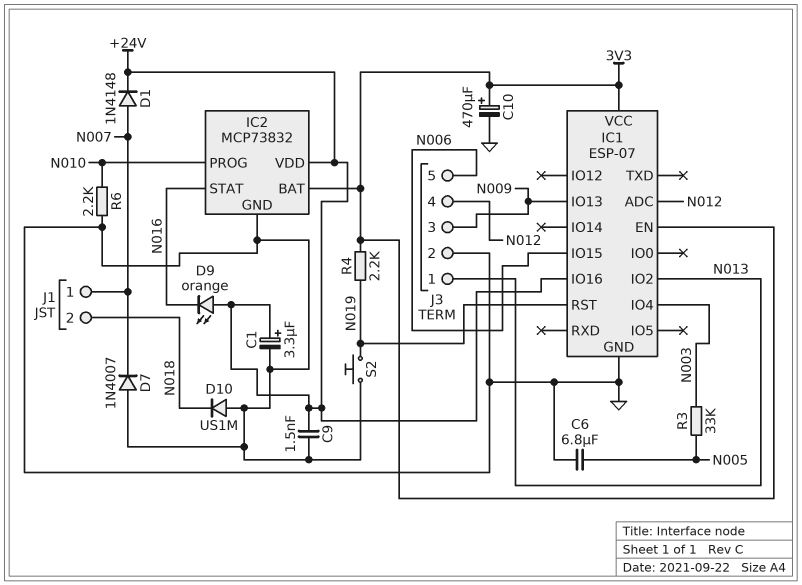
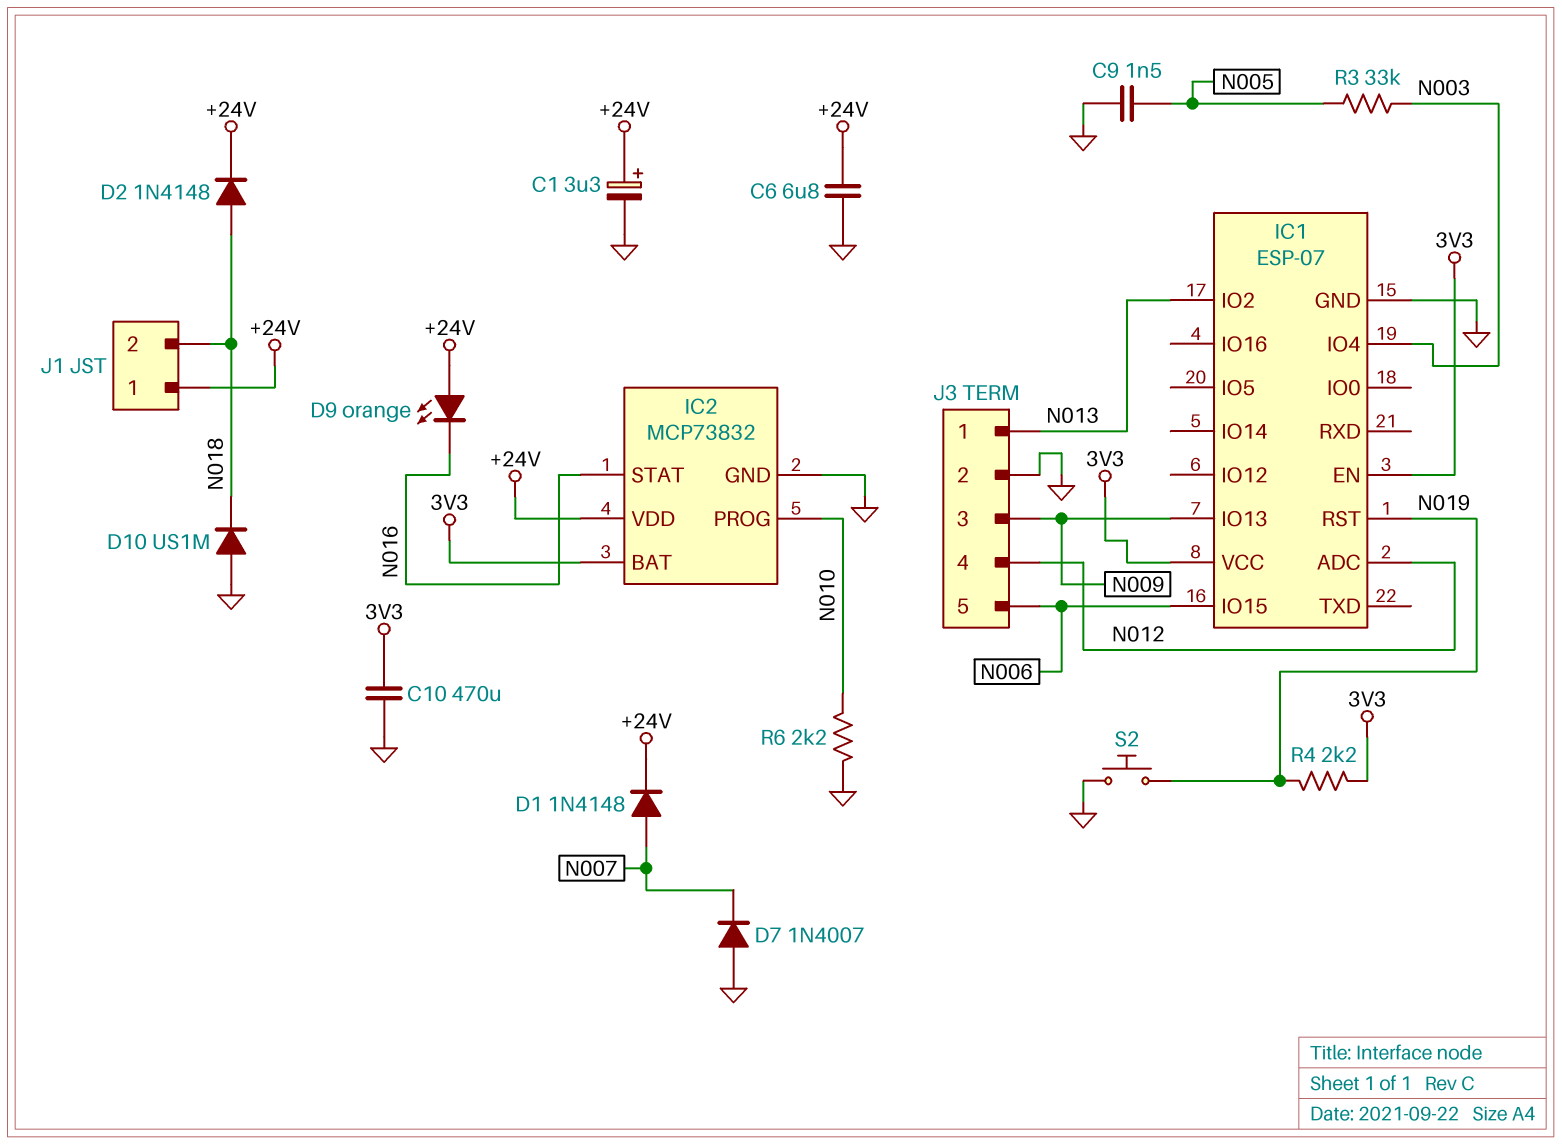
C6: 6.8uF (GND, N005) -> 6.8uF (+24V, GND)
C9: 1.5nF (+24V, GND) -> 1.5nF (GND, N005)
C10: 470uF (plus 3V3, minus GND) -> 470uF (3V3, GND)
D2: none -> diode 1N4148 (A N018, K +24V)
IC1 pin IO16: +24V -> none
J1 pin 1: N007 -> +24V

